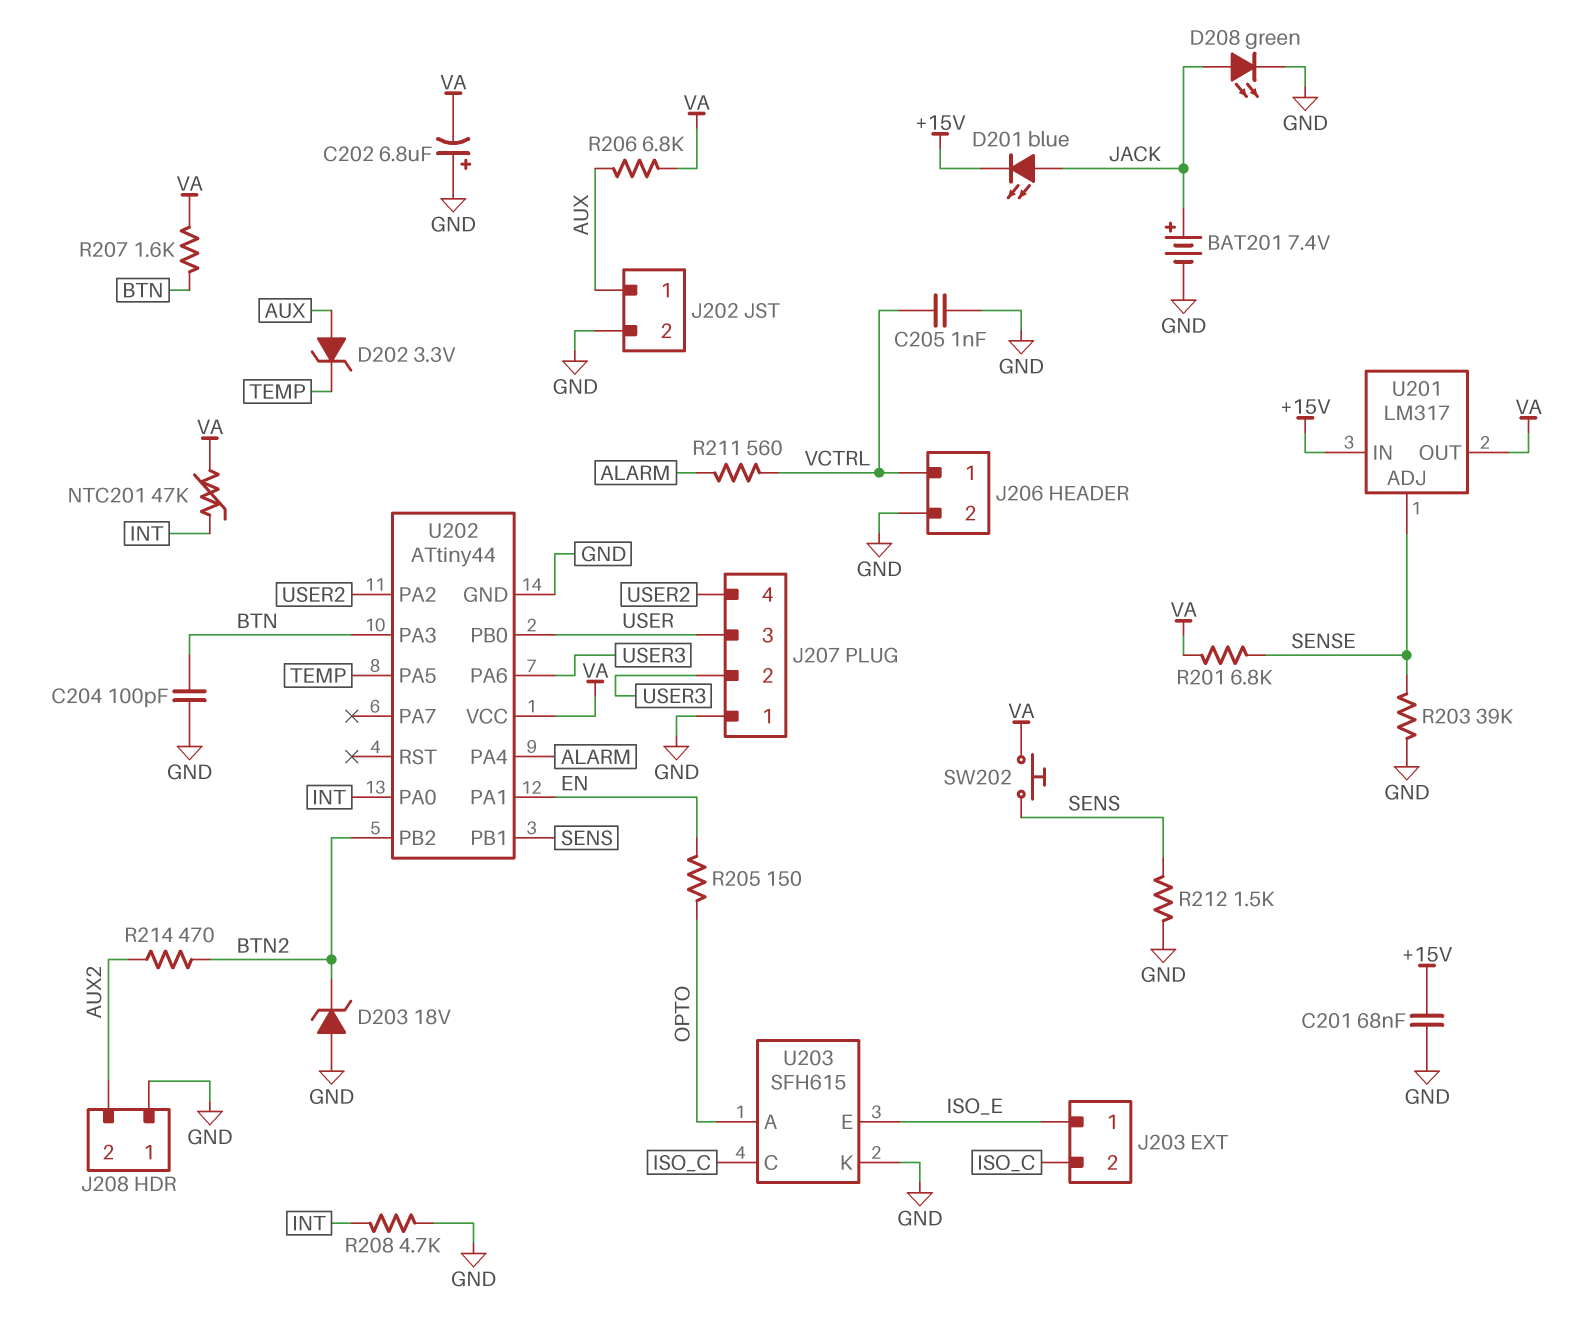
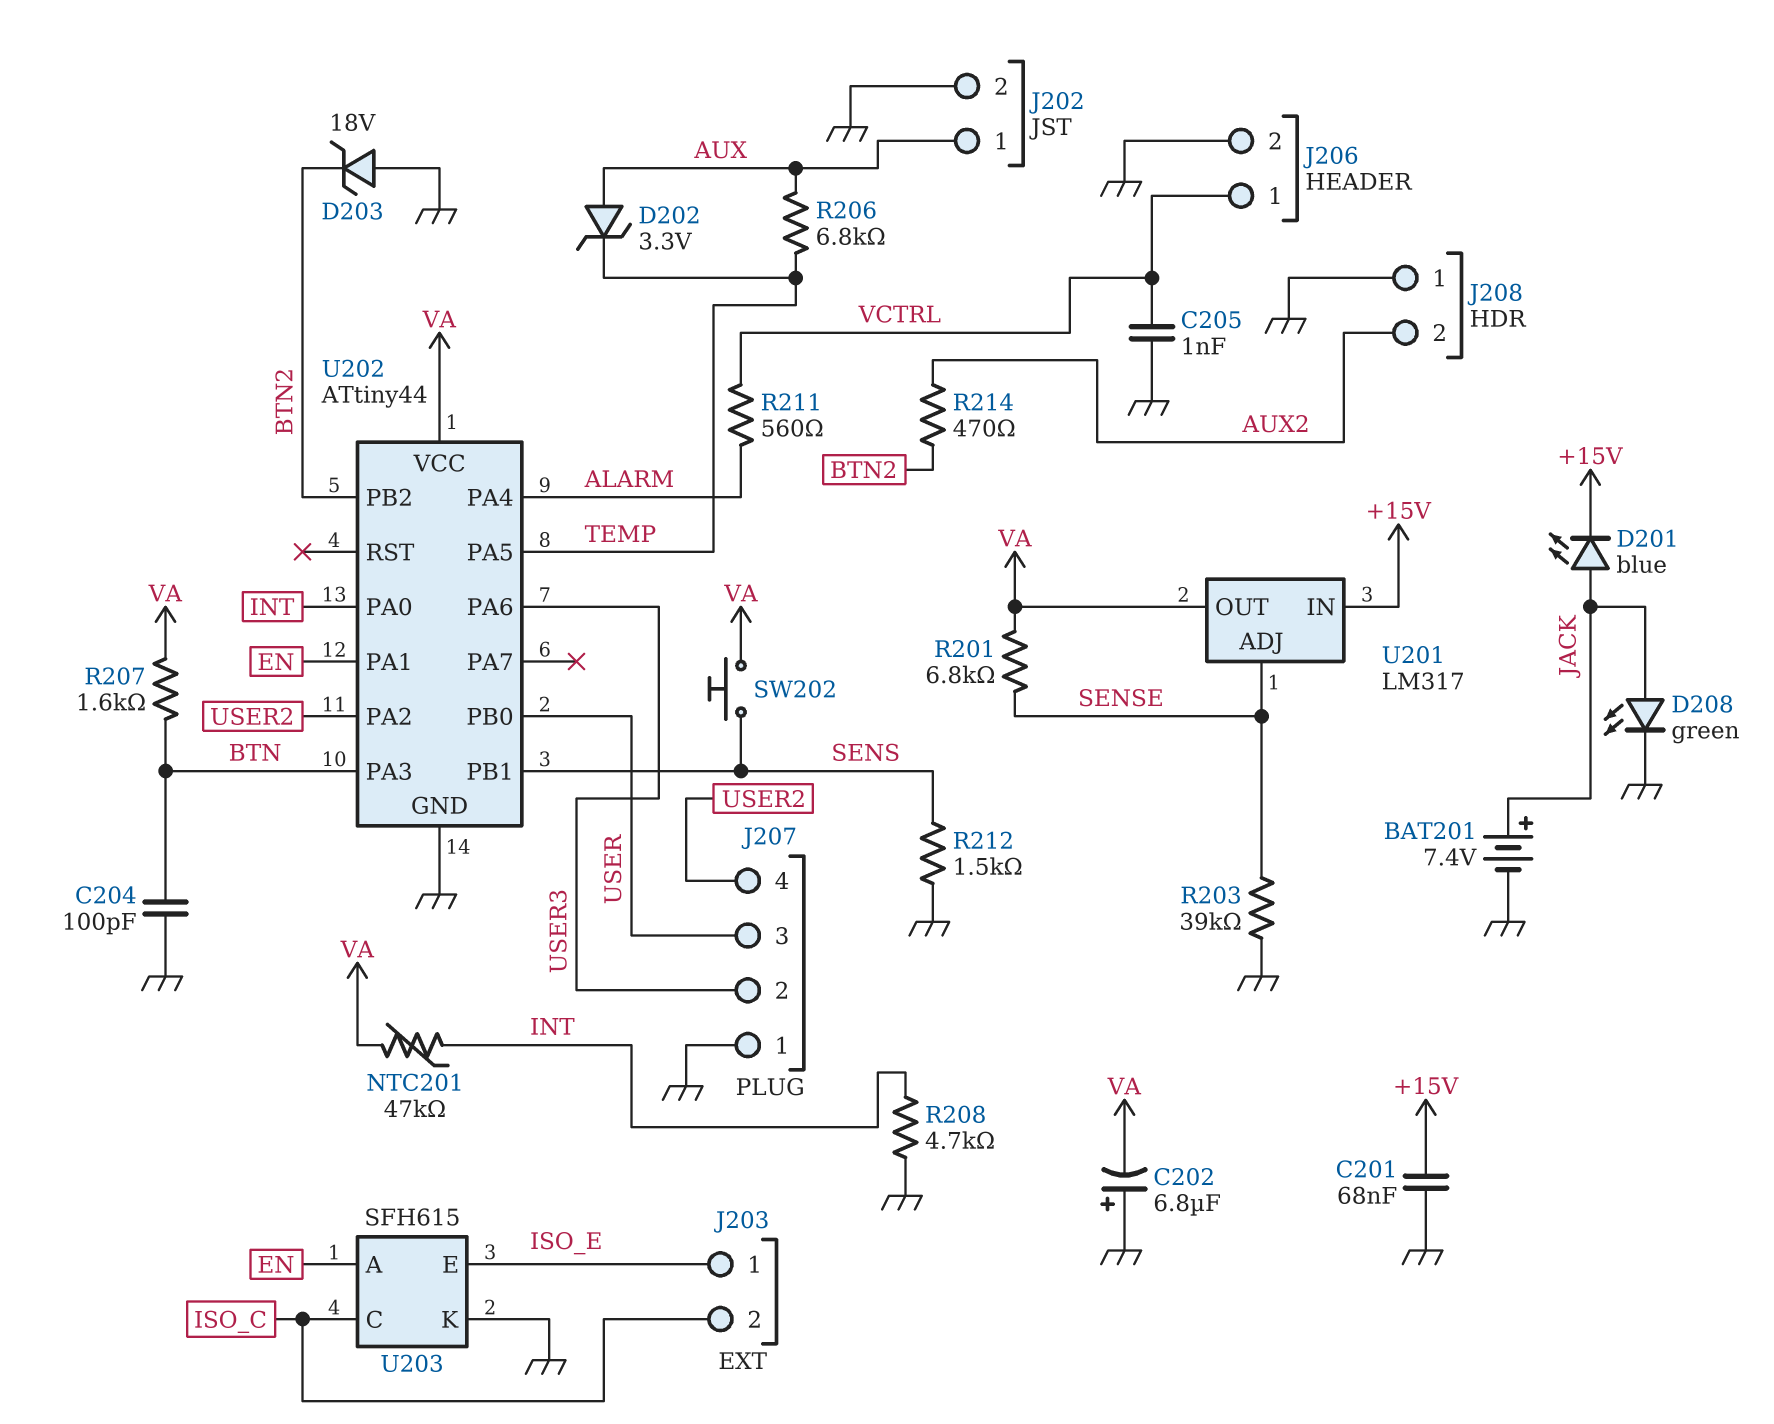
R205: 150 (EN, OPTO) -> none
R206: 6.8k (AUX, VA) -> 6.8k (AUX, TEMP)
U203 pin A: OPTO -> EN

